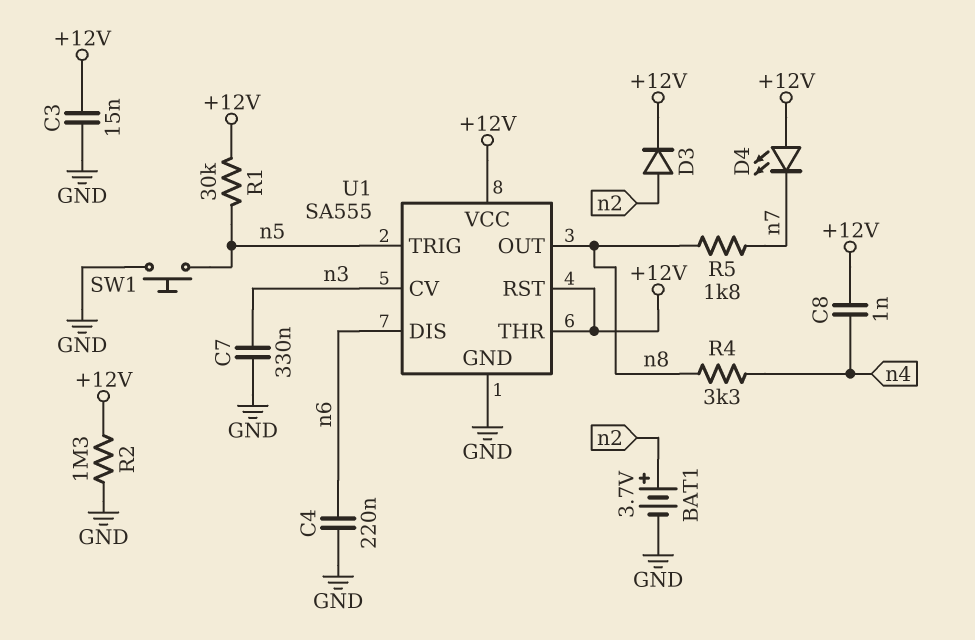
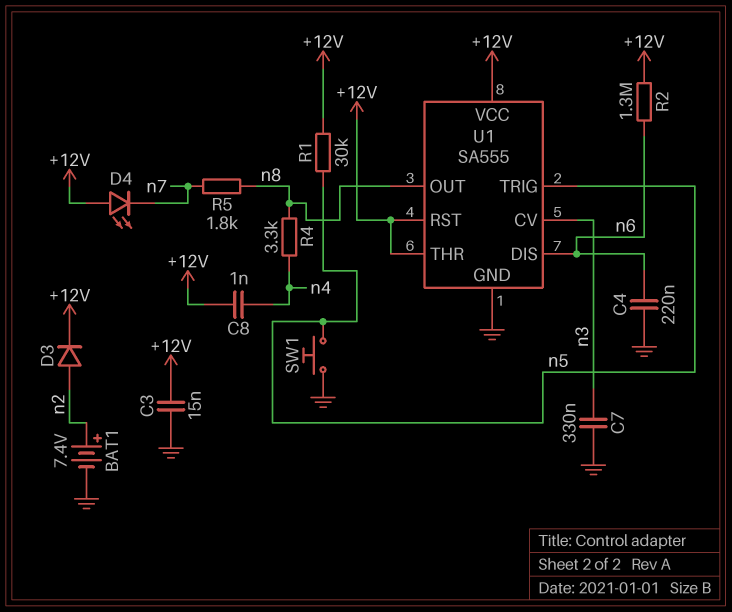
BAT1: 3.7V (plus n2, minus GND) -> 7.4V (plus n2, minus GND)
R2: 1.3M (+12V, GND) -> 1.3M (+12V, n6)

